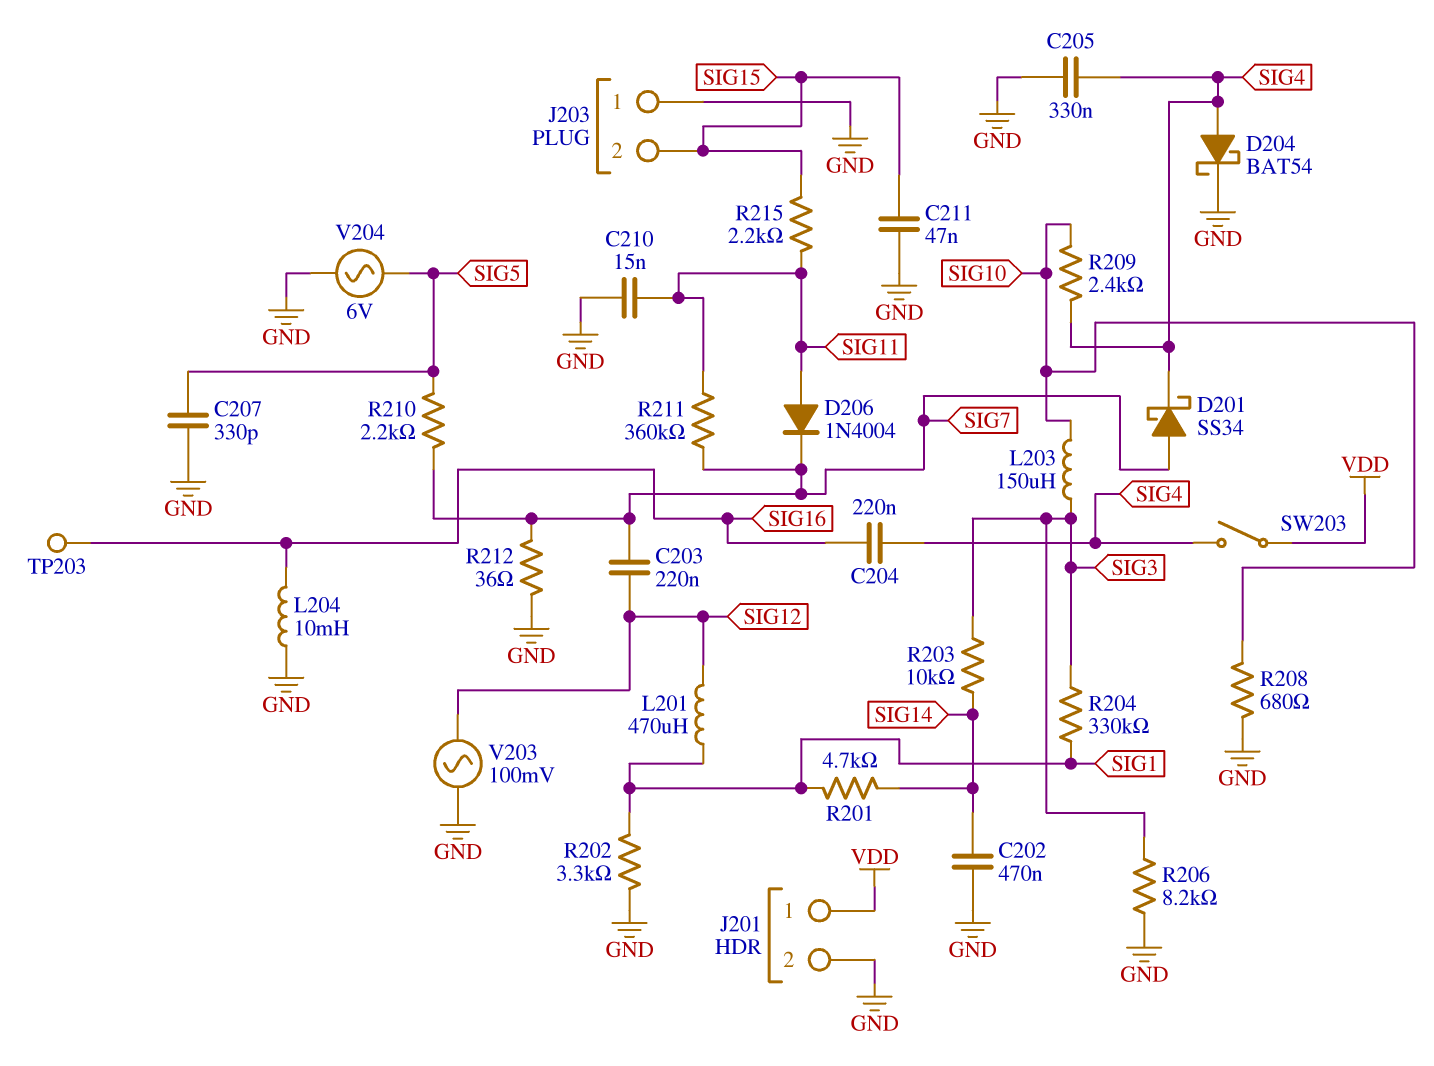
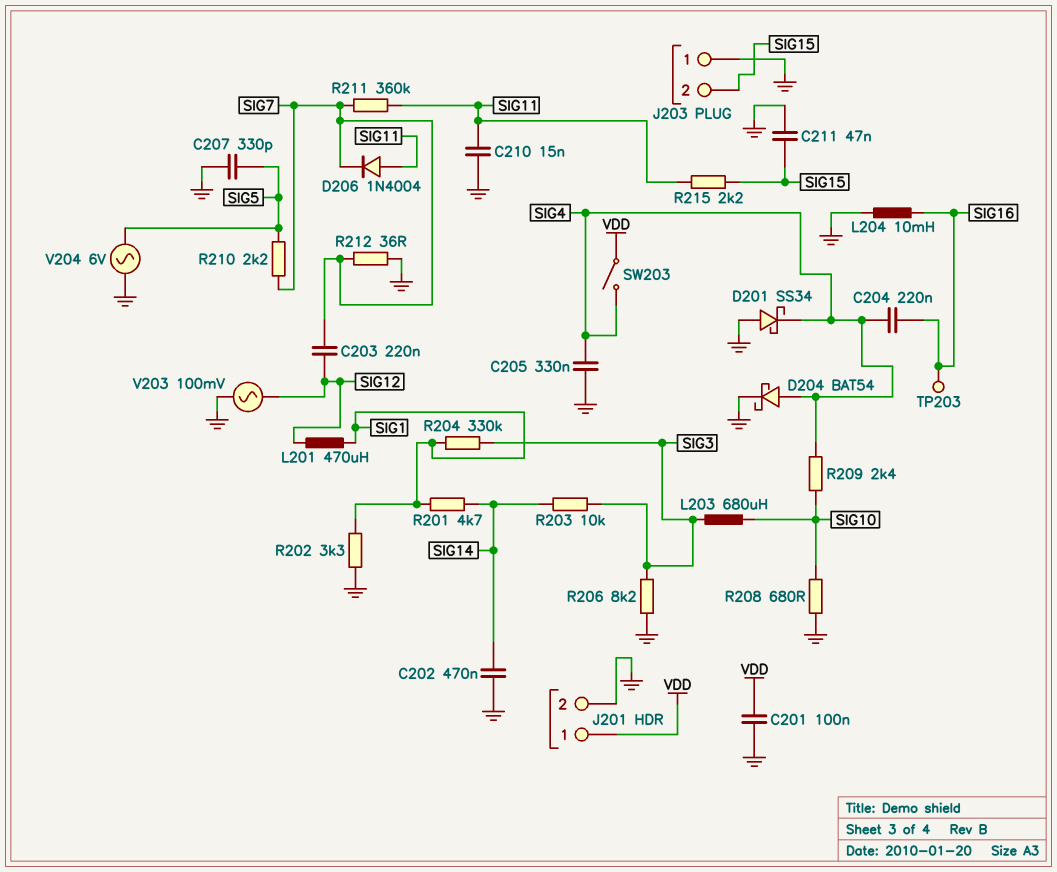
C201: none -> 100nF (GND, VDD)
D201: schottky SS34 (A SIG7, K SIG4) -> schottky SS34 (A GND, K SIG4)
L203: 150uH (SIG3, SIG10) -> 680uH (SIG3, SIG10)

